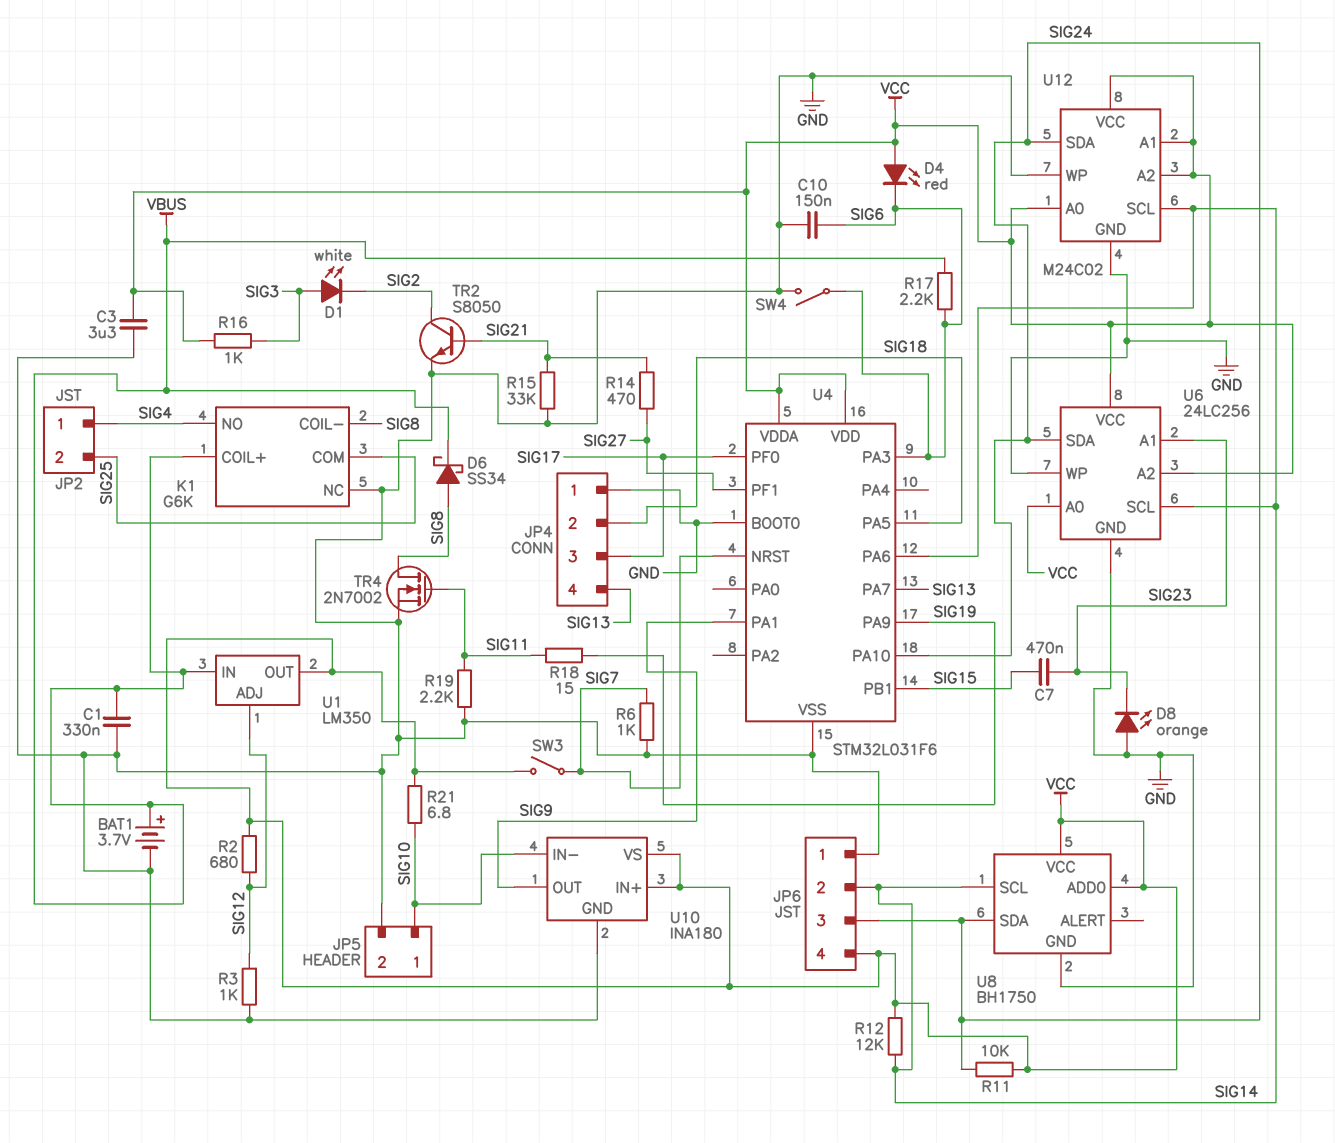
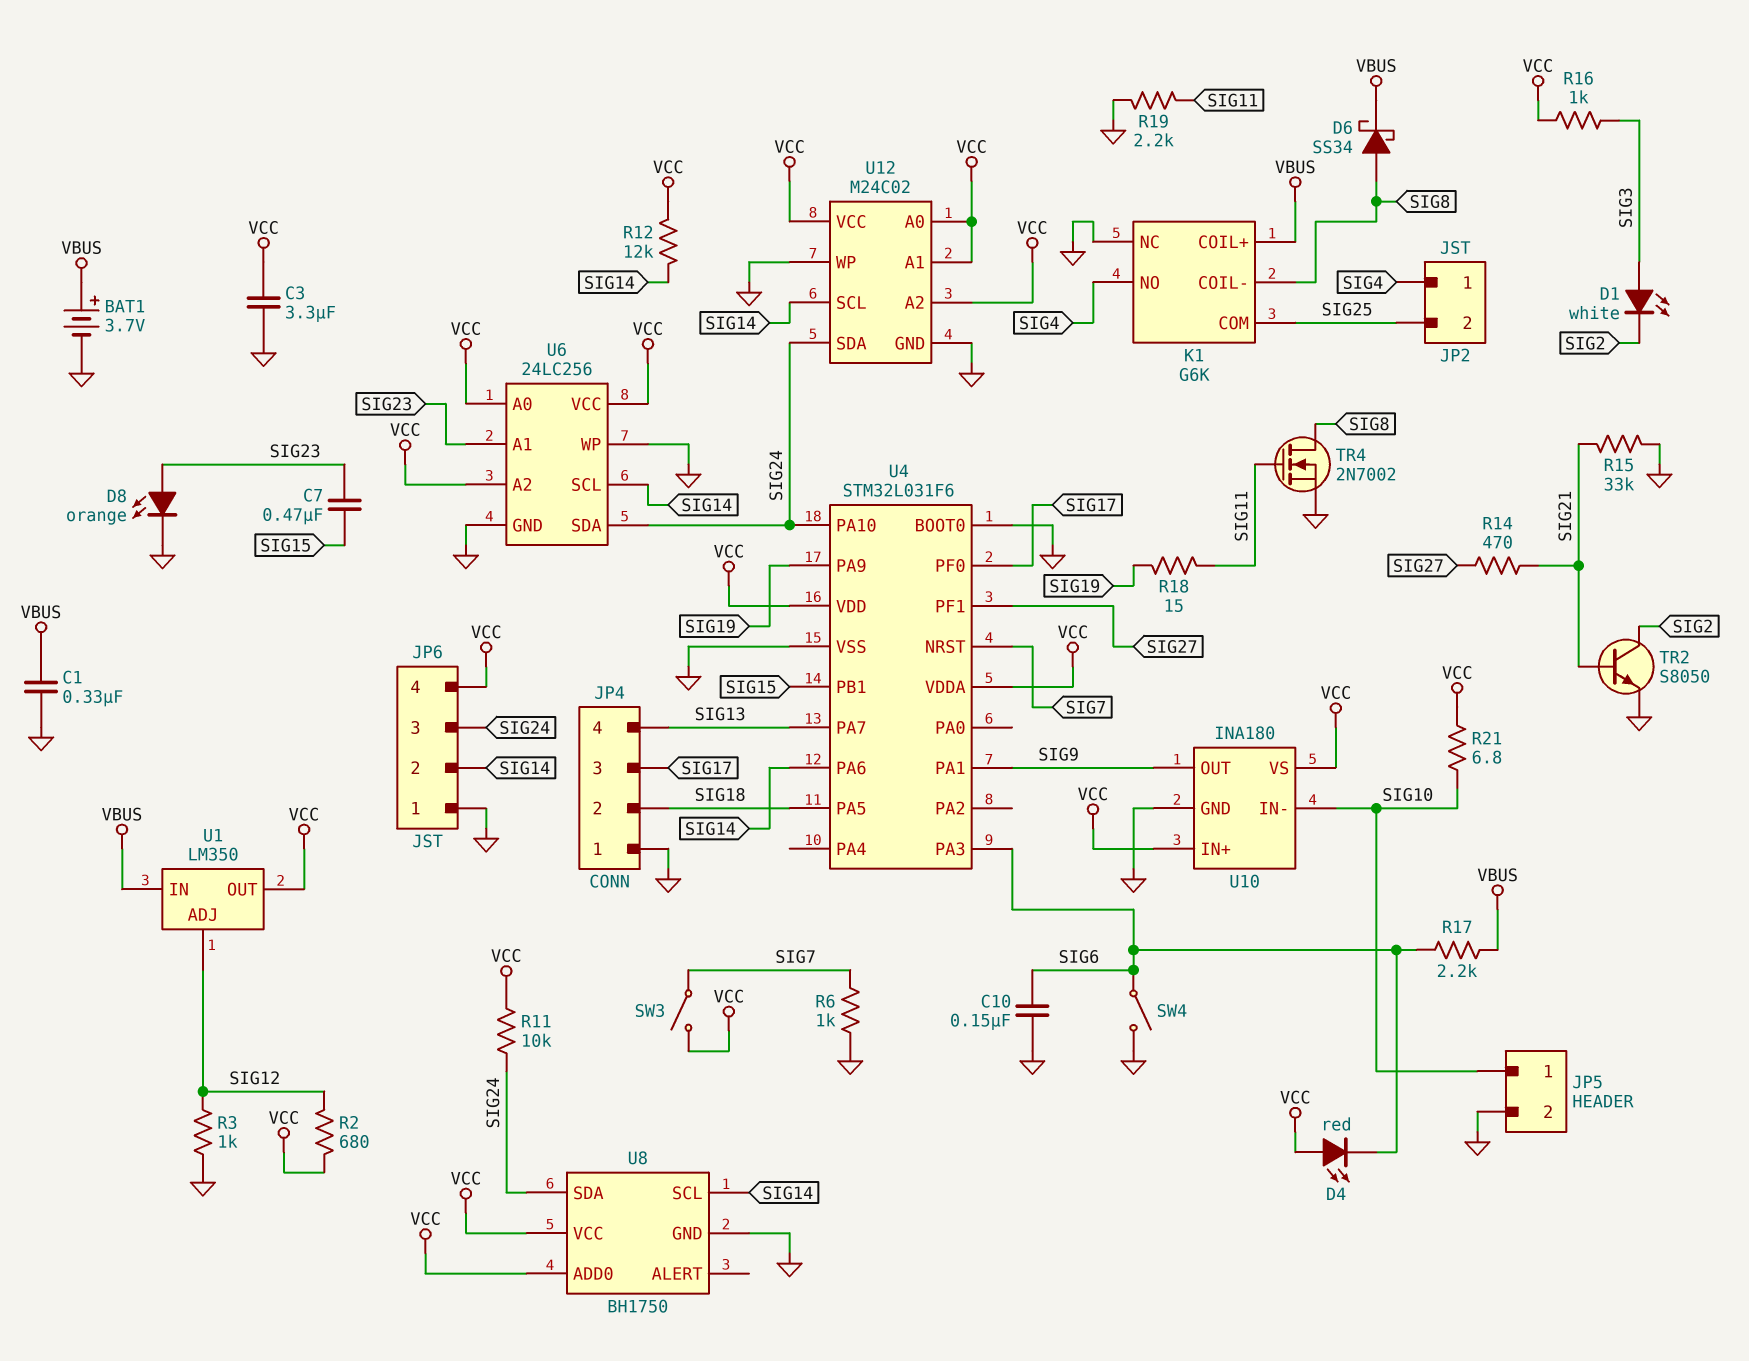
D8: LED orange (A GND, K SIG23) -> LED orange (A SIG23, K GND)

